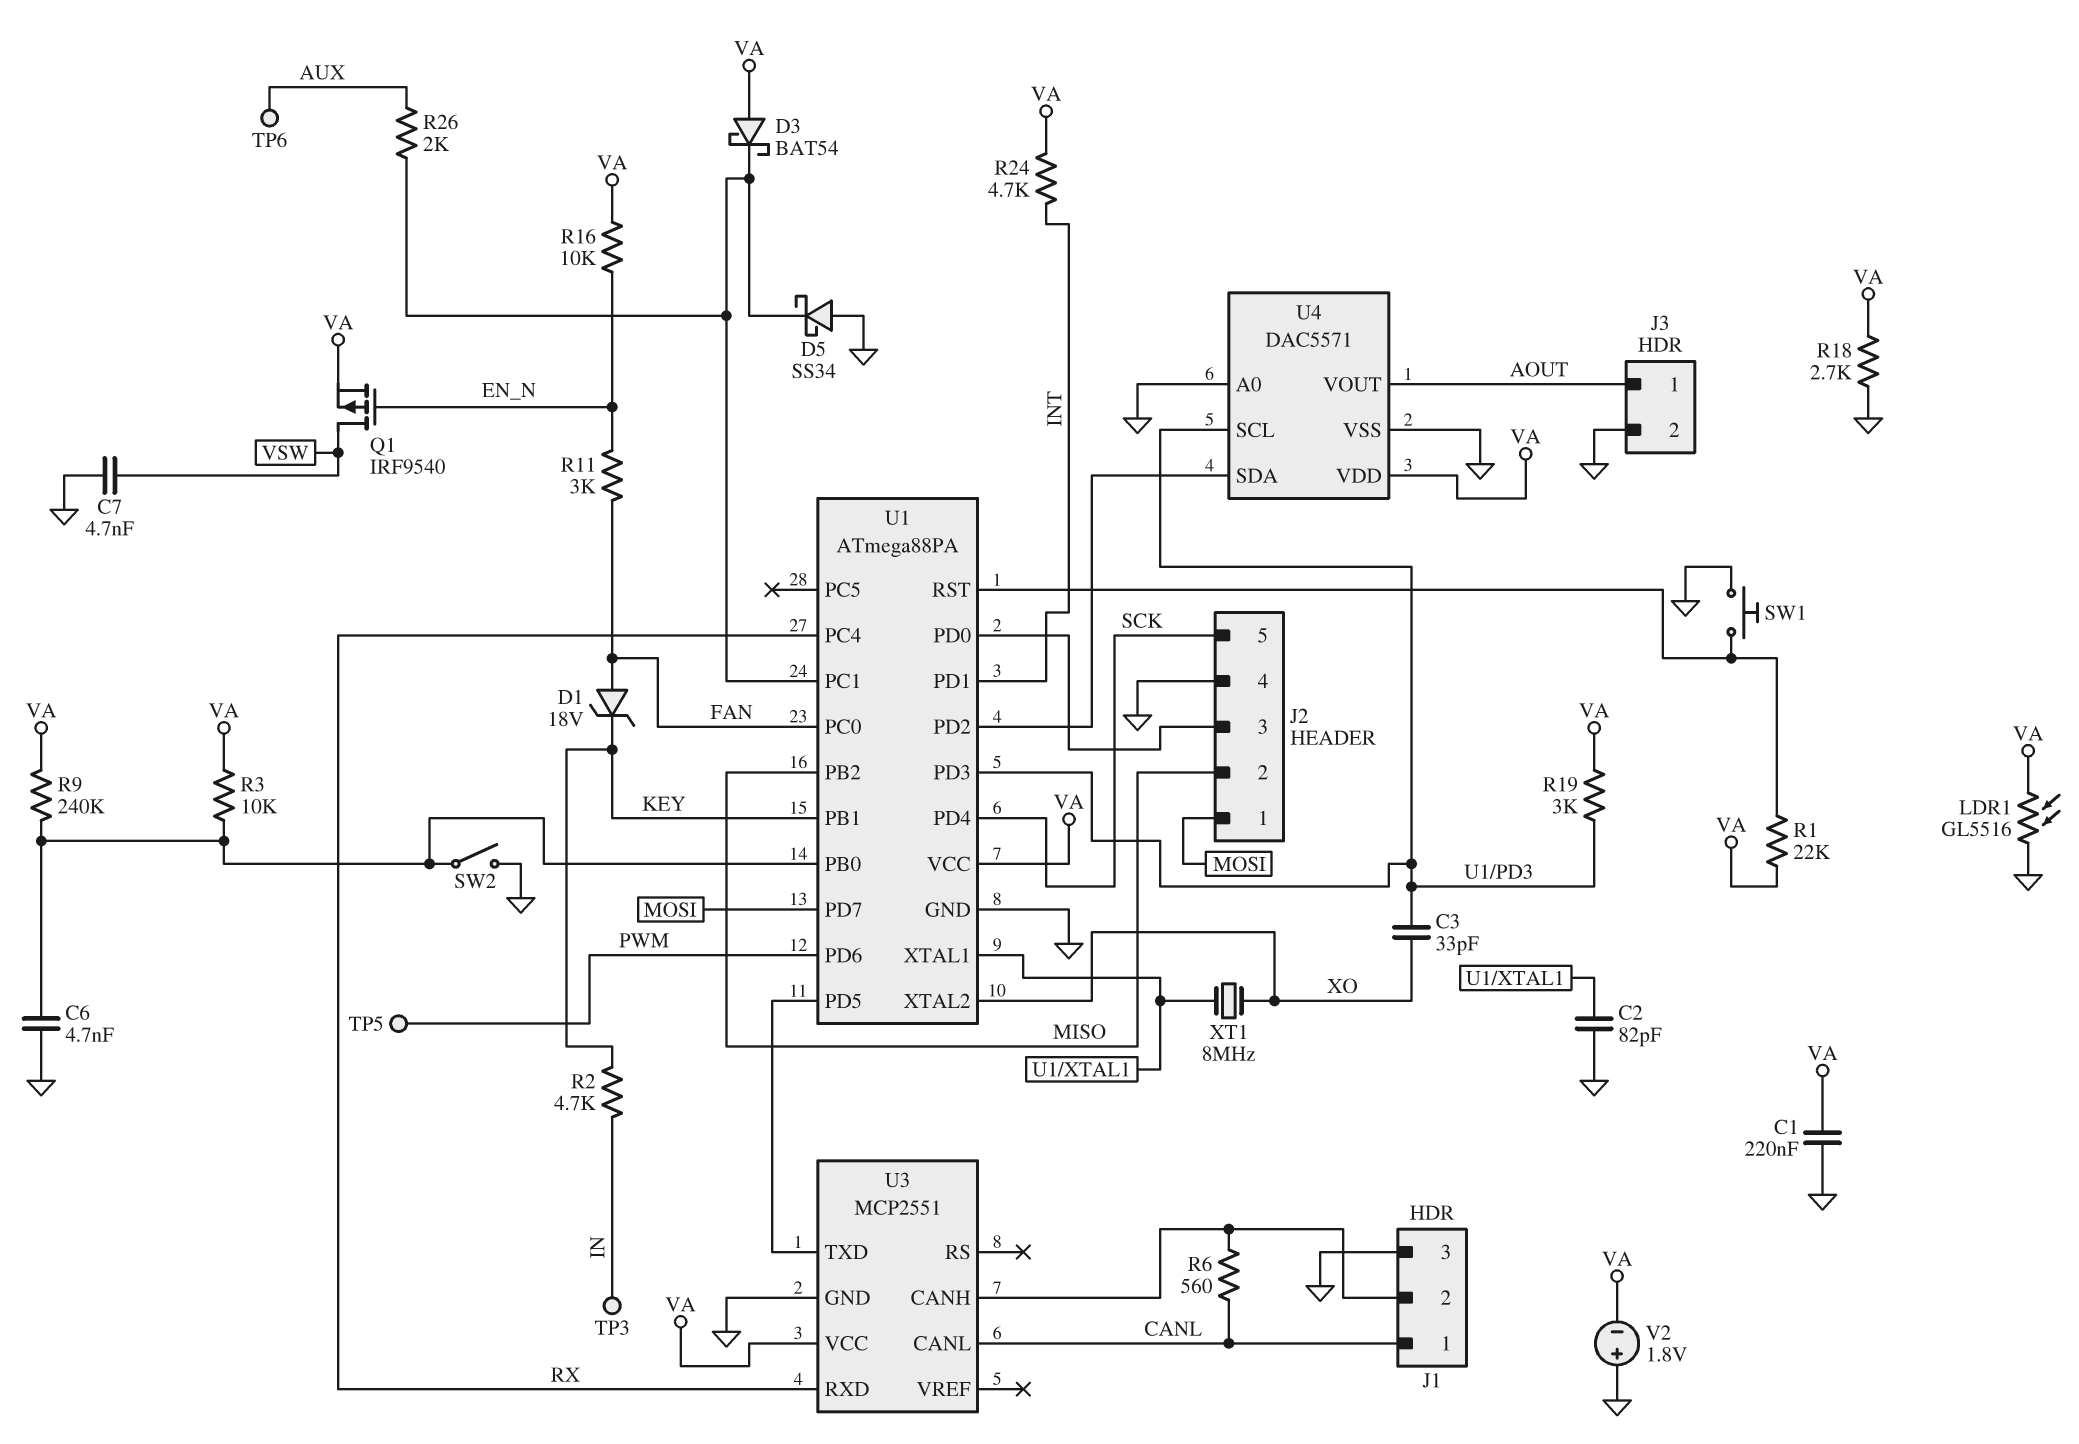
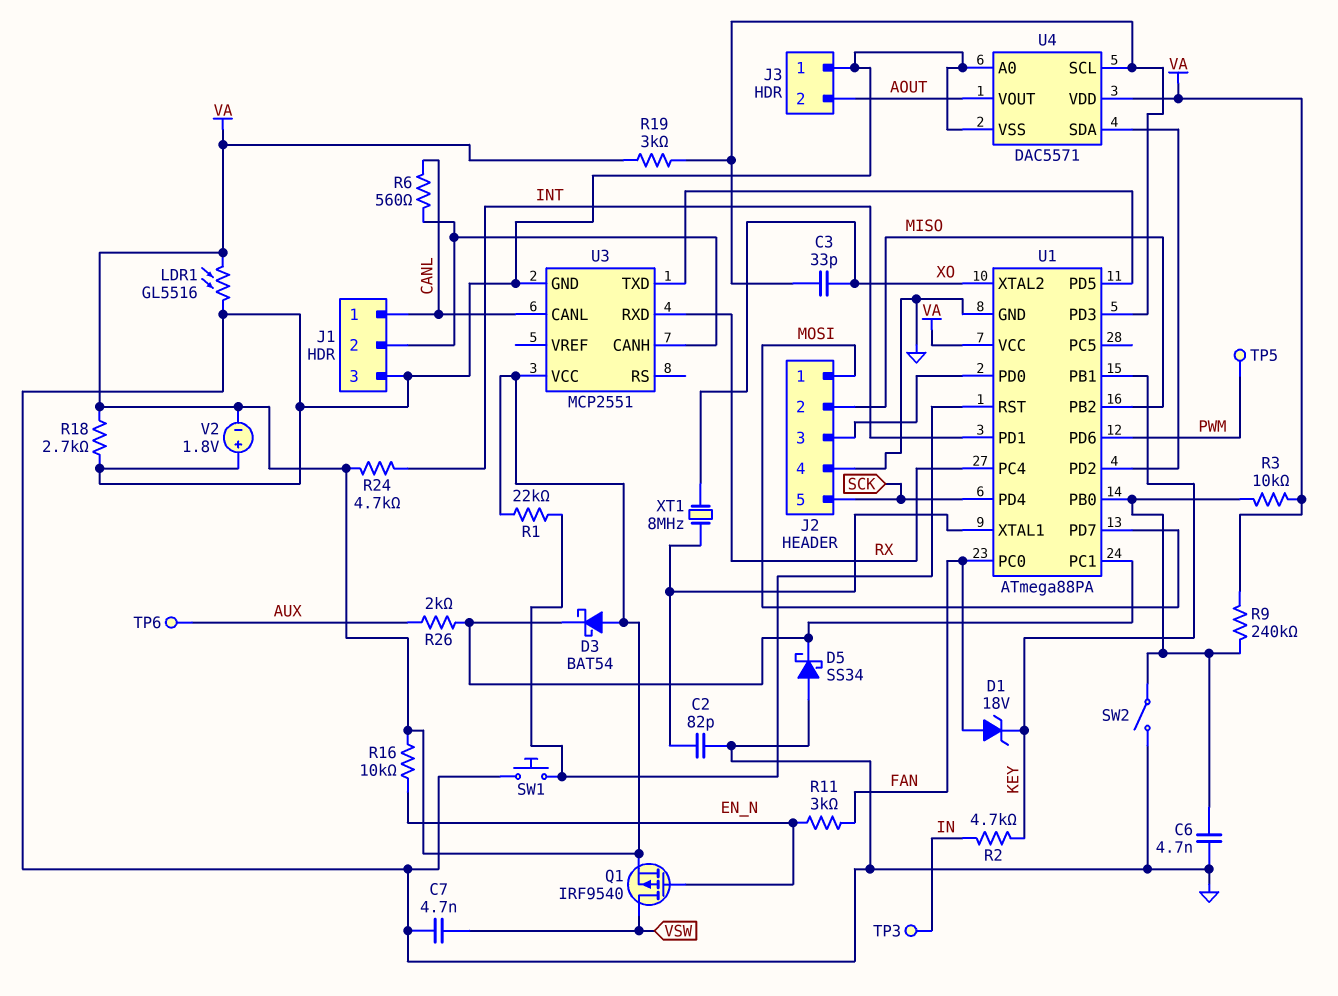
C1: 220nF (GND, VA) -> none
J3 pin 1: AOUT -> GND
J3 pin 2: GND -> AOUT

